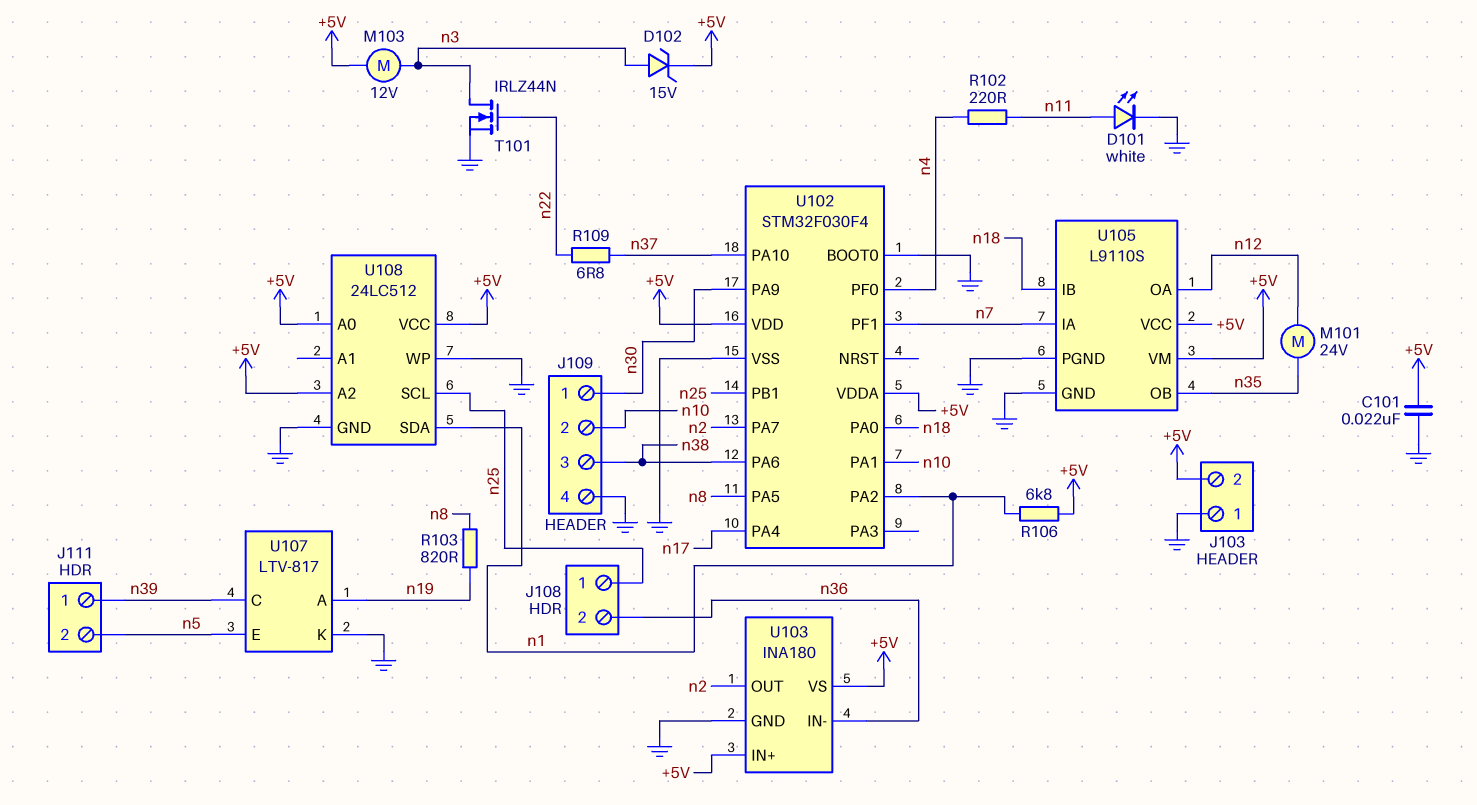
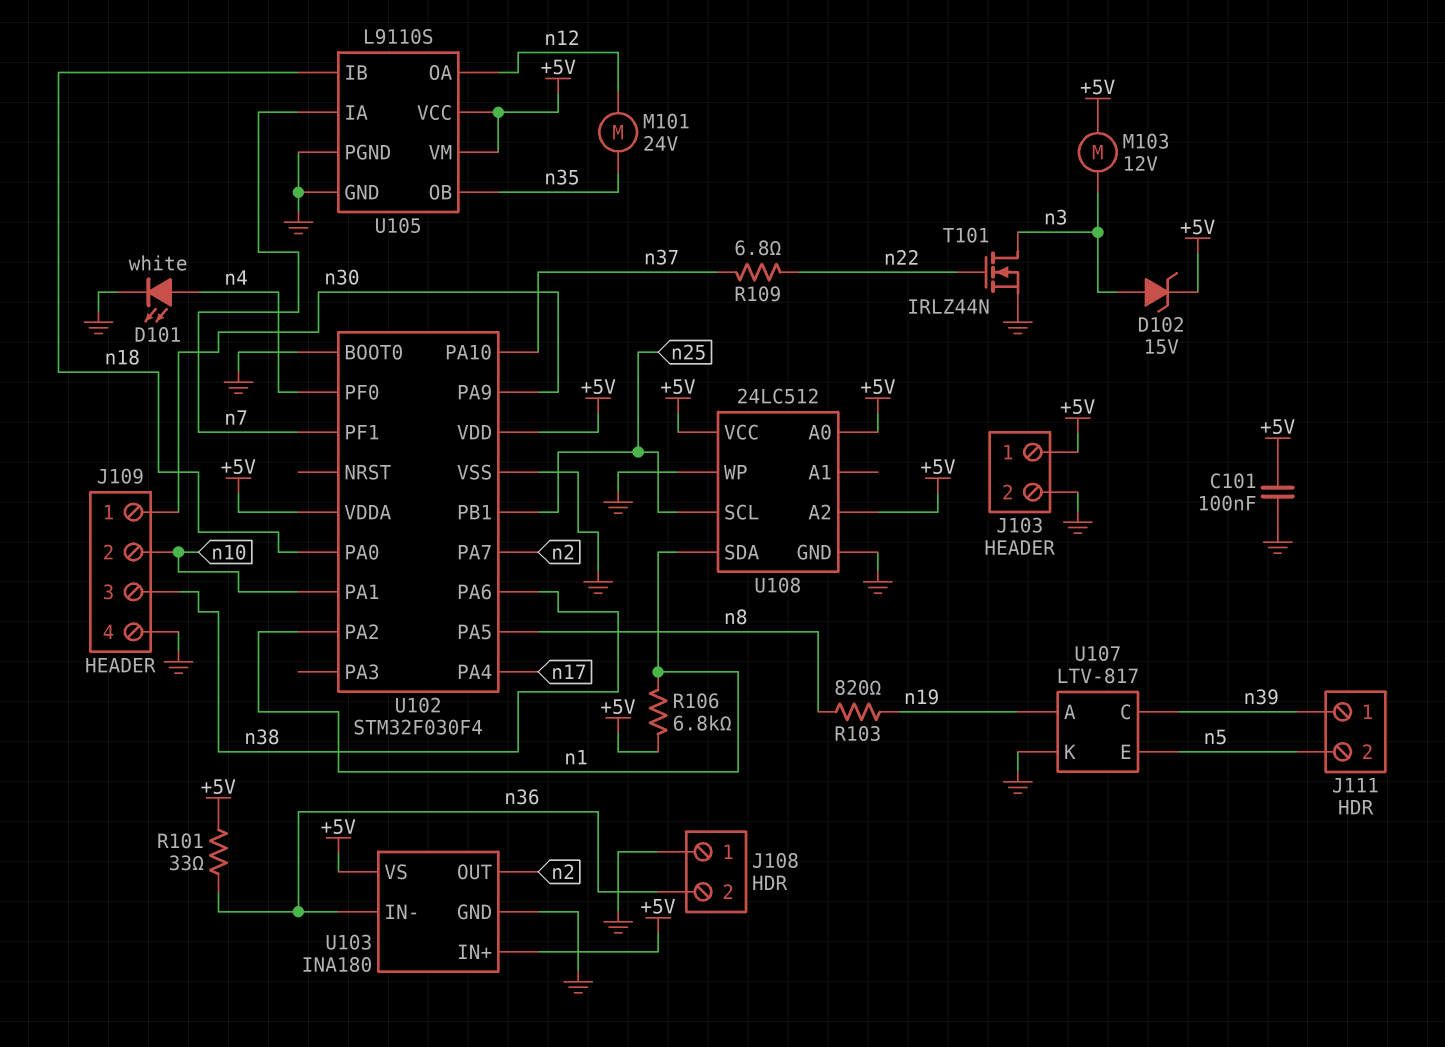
C101: 22nF (+5V, GND) -> 100nF (+5V, GND)
D101: LED white (A n11, K GND) -> LED white (A n4, K GND)
J103 pin 1: GND -> +5V
J103 pin 2: +5V -> GND
J108 pin 1: n25 -> GND
R101: none -> 33 (+5V, n36)
R102: 220 (n4, n11) -> none

